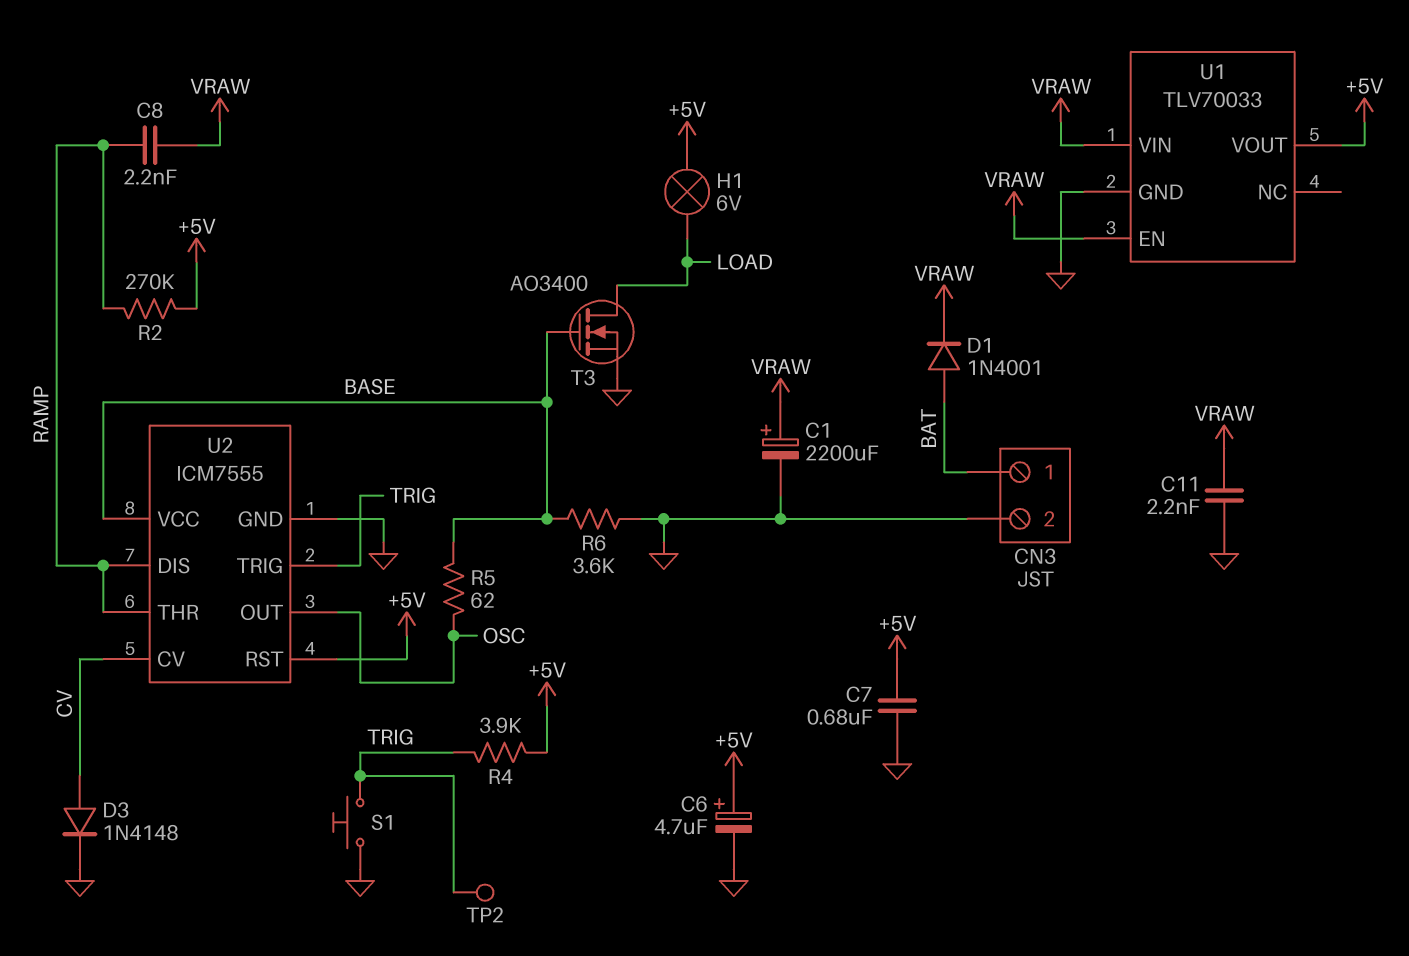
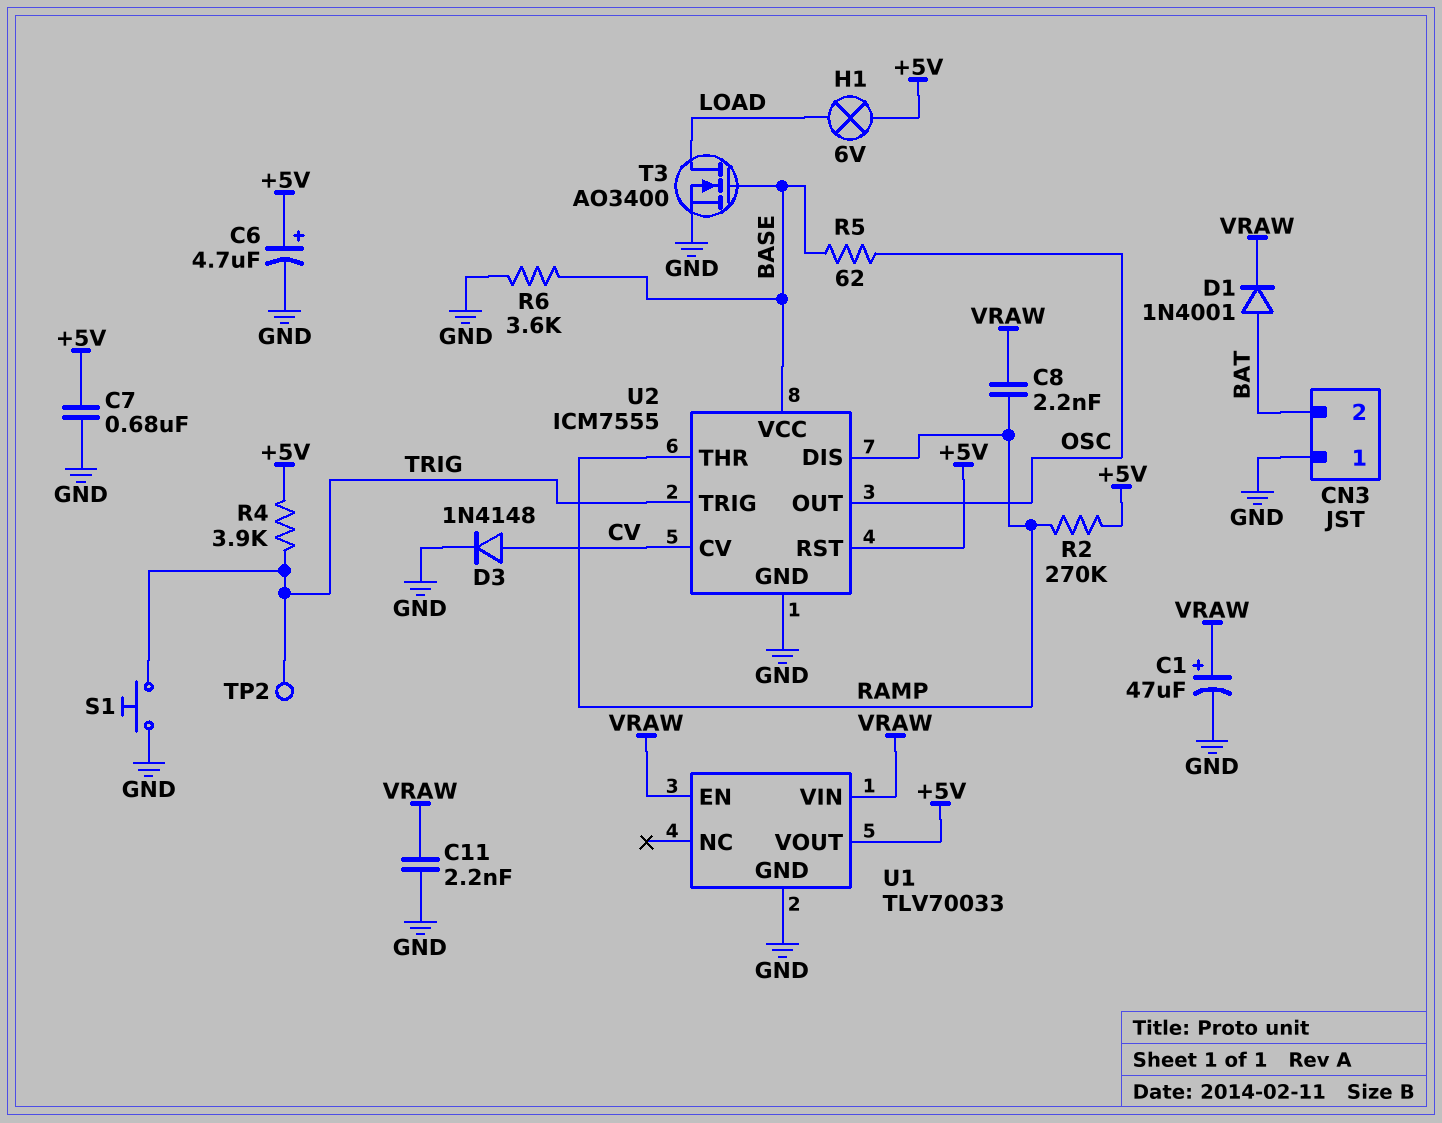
C1: 2200uF (plus VRAW, minus GND) -> 47uF (plus VRAW, minus GND)
CN3 pin 1: BAT -> GND
CN3 pin 2: GND -> BAT

